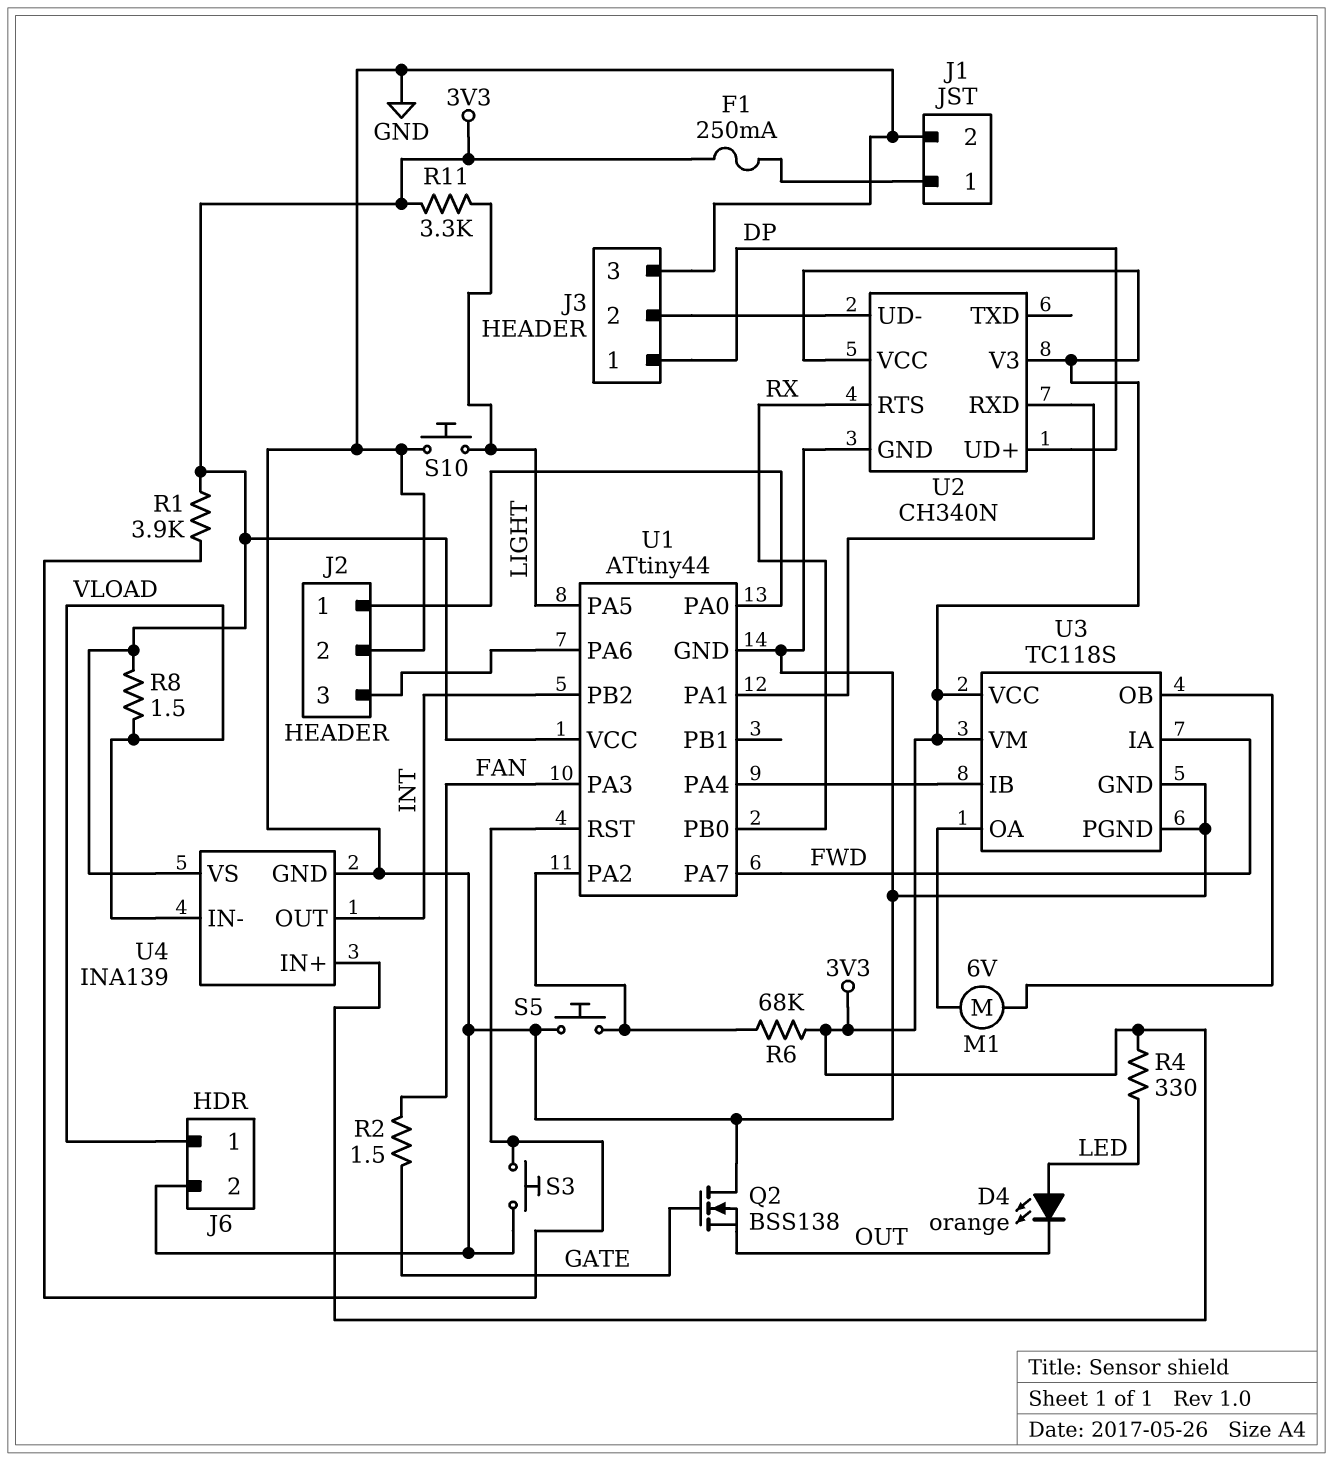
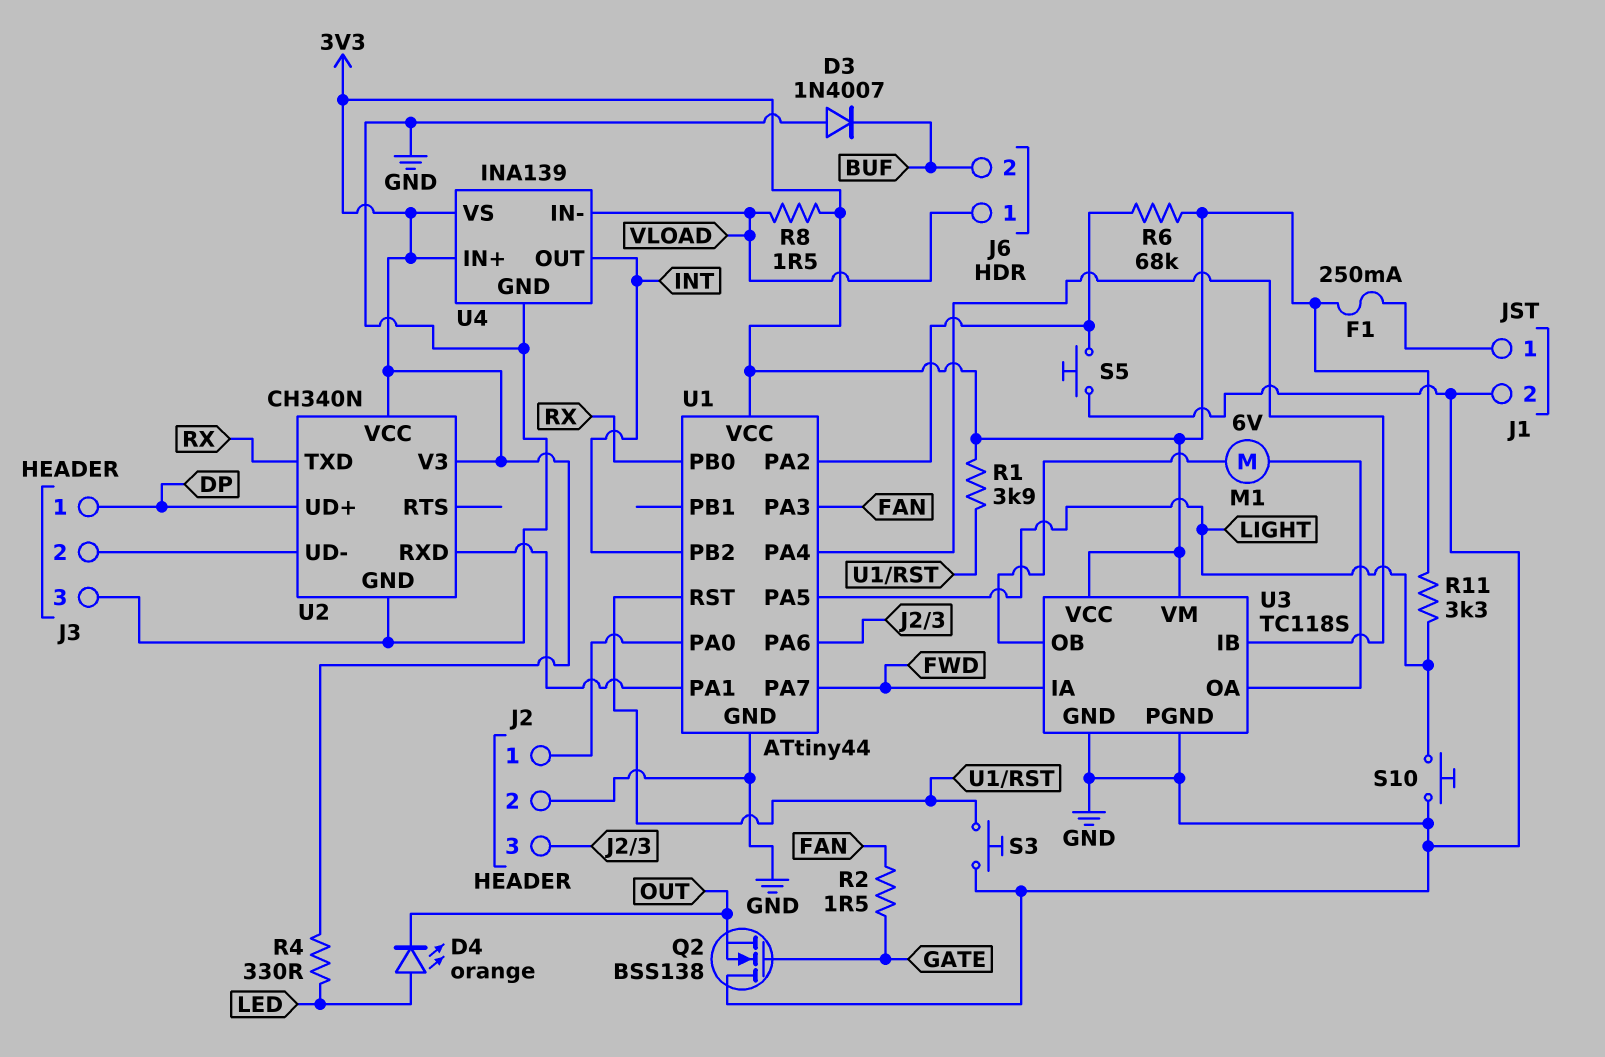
D3: none -> diode 1N4007 (A GND, K BUF)
J6 pin 2: GND -> BUF
U2 pin RTS: RX -> none
U2 pin TXD: none -> RX

